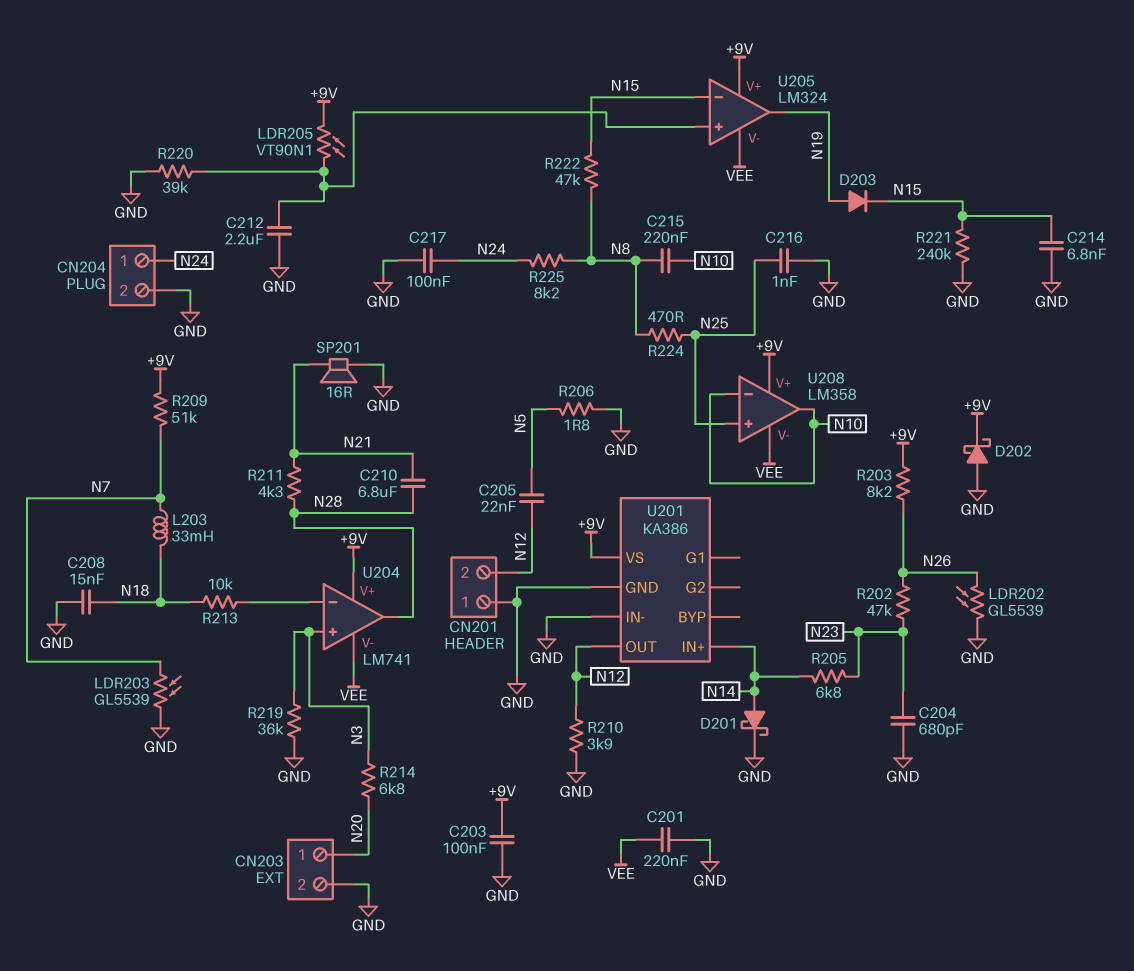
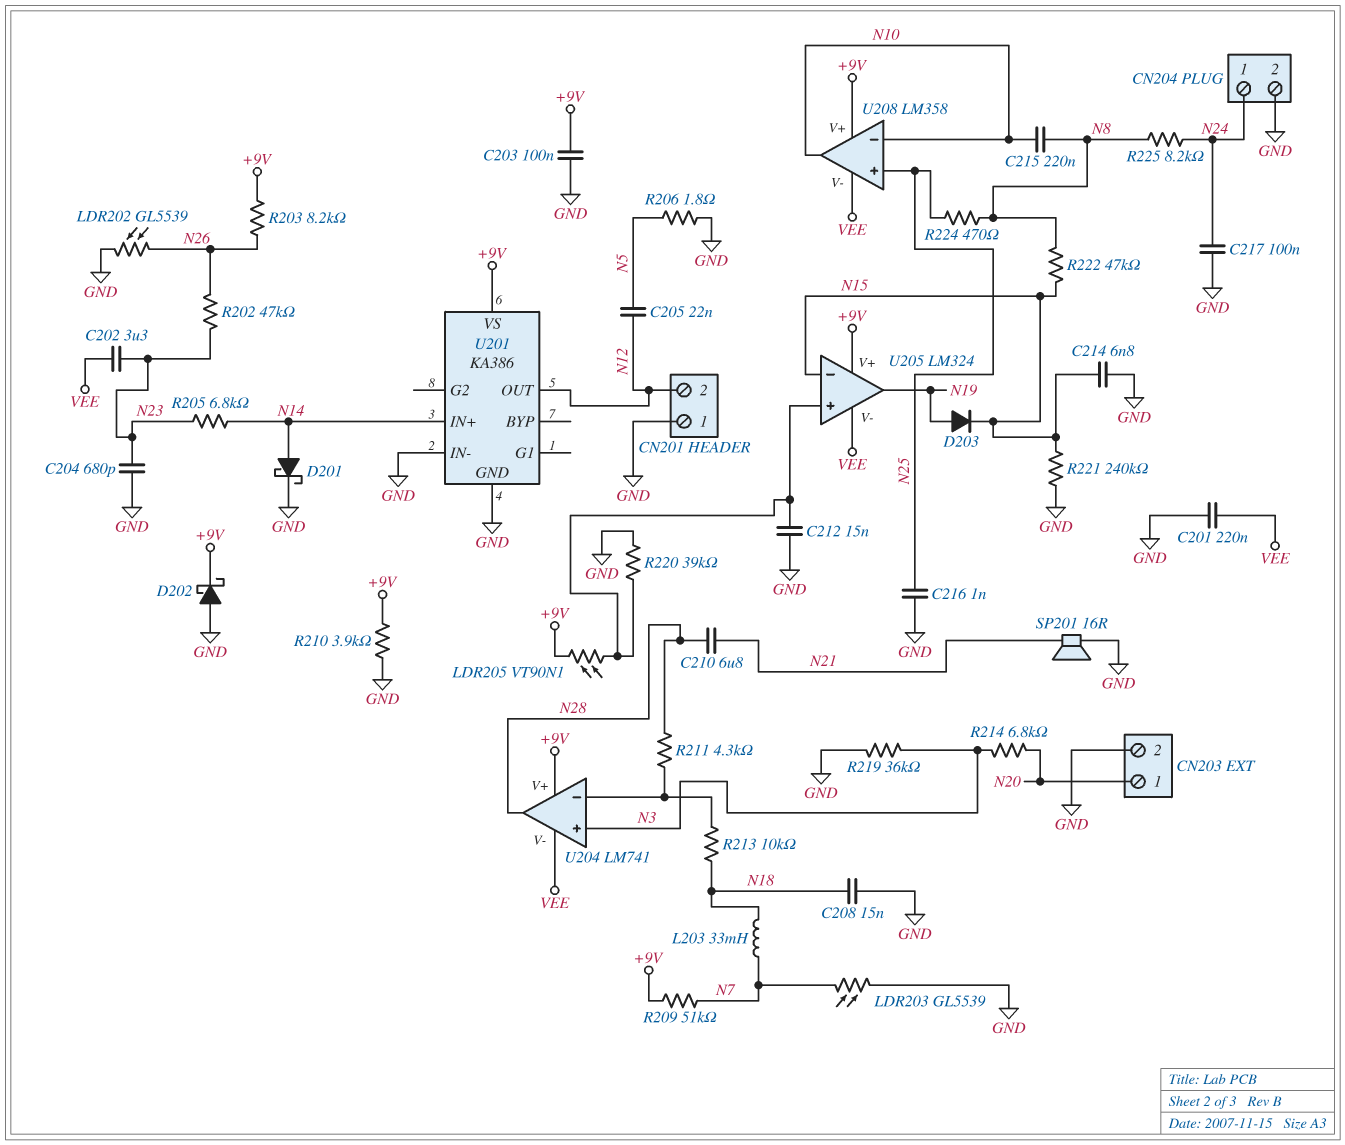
C202: none -> 3.3uF (N23, VEE)
C212: 2.2uF (GND, U205/in+) -> 15nF (GND, U205/in+)
R210: 3.9k (GND, N12) -> 3.9k (+9V, GND)
R211: 4.3k (N21, N28) -> 4.3k (N28, U204/in-)

